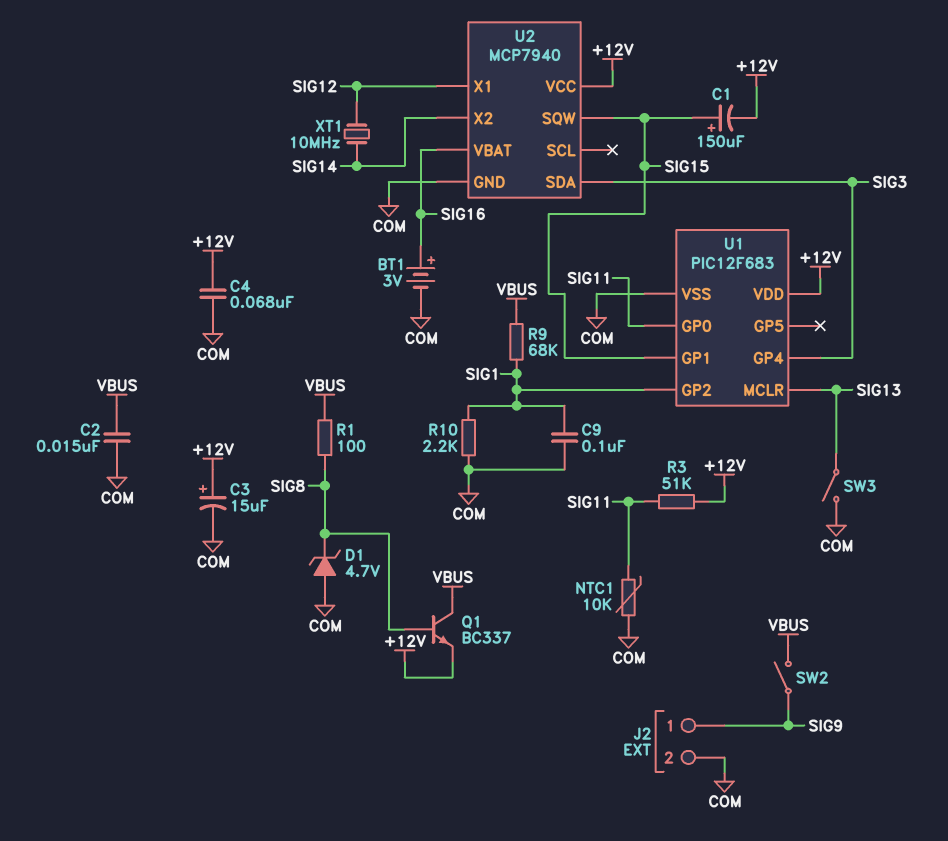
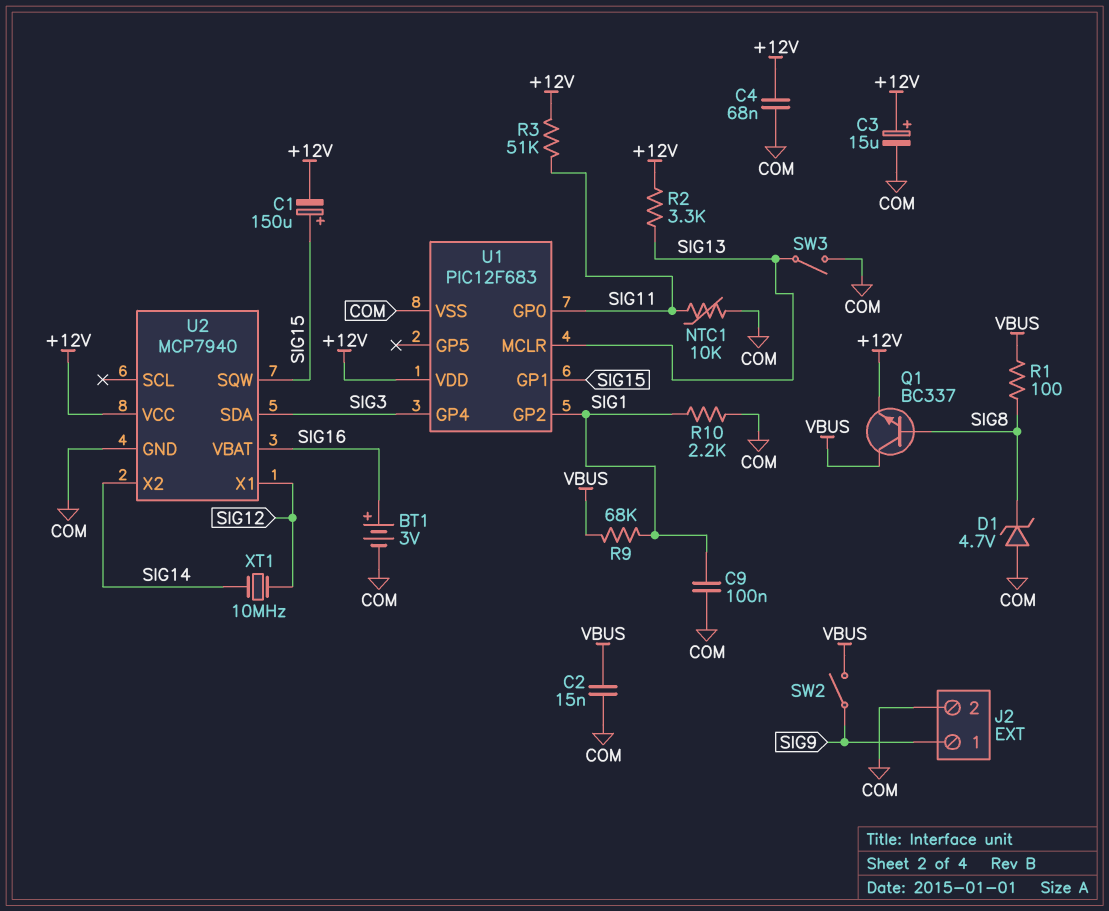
R2: none -> 3.3k (+12V, SIG13)

